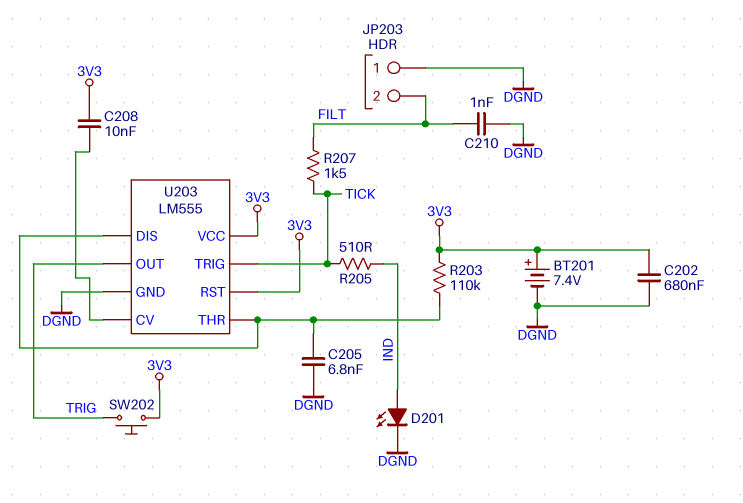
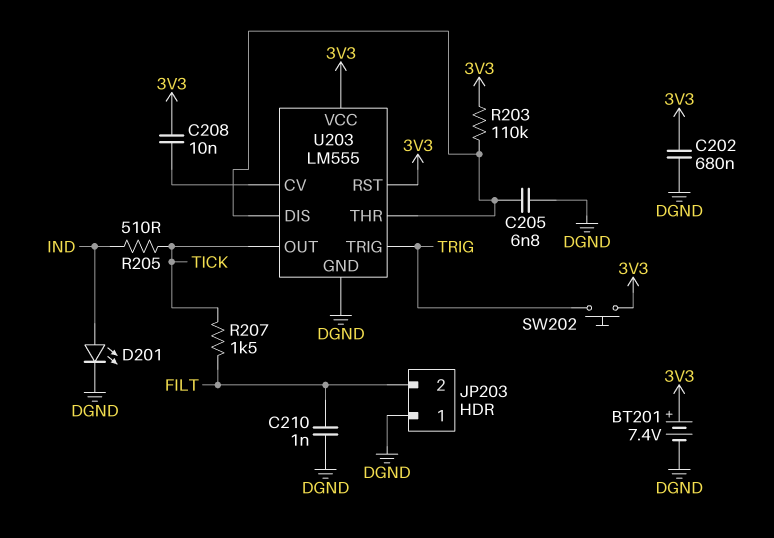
U203 pin OUT: TRIG -> TICK
U203 pin TRIG: TICK -> TRIG

